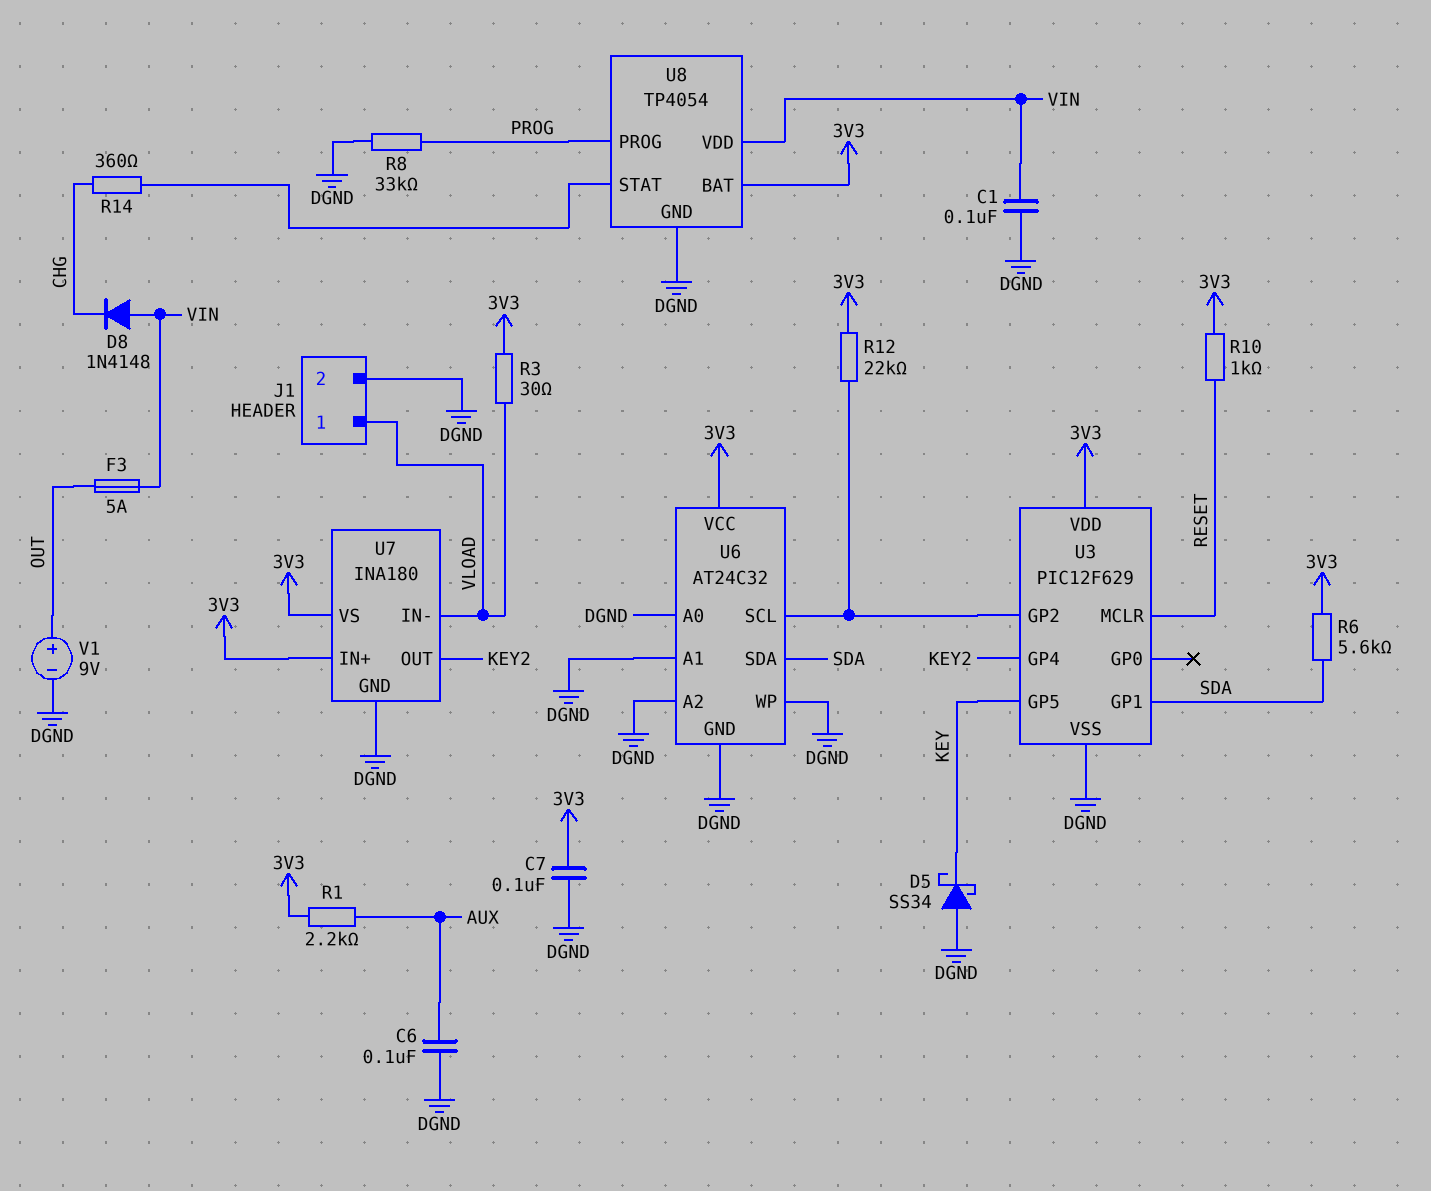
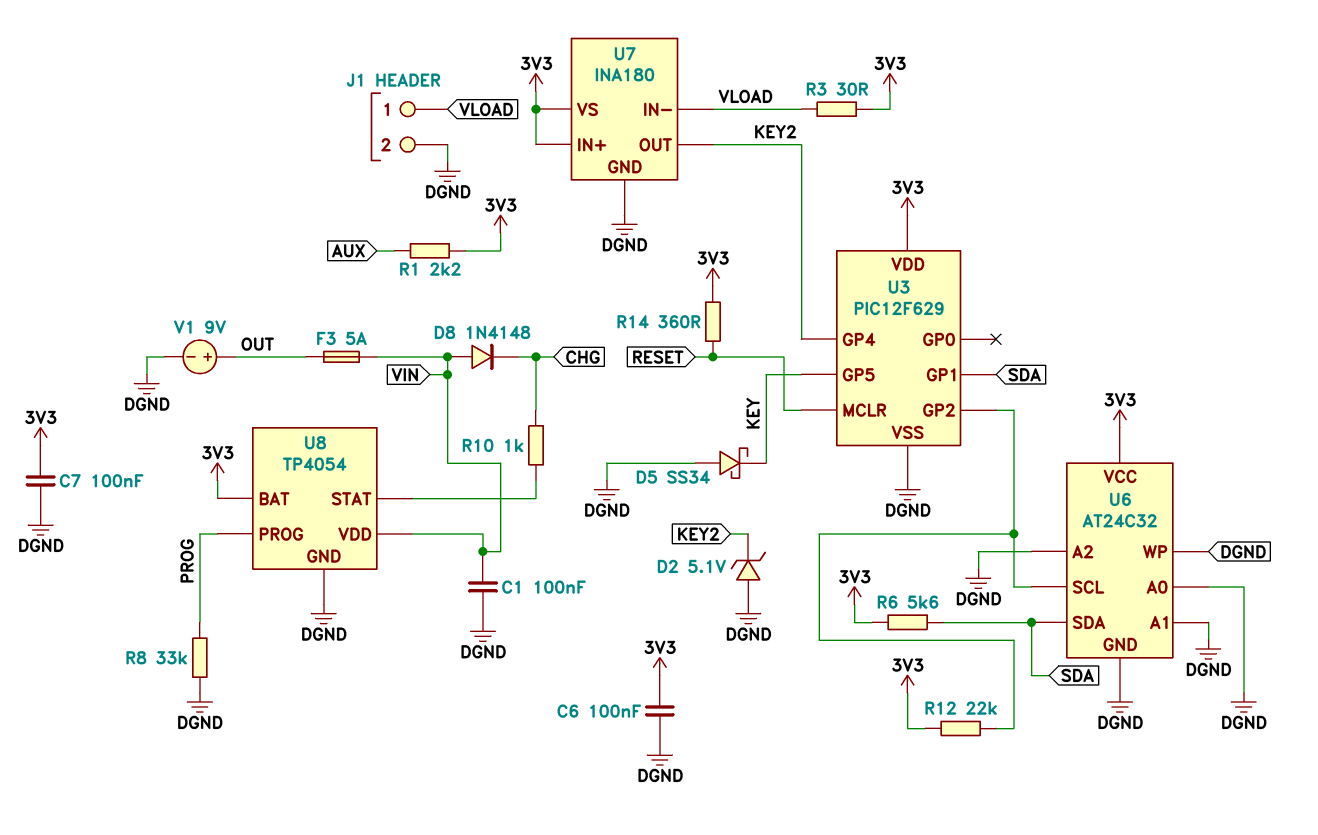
C6: 100nF (AUX, DGND) -> 100nF (3V3, DGND)
D2: none -> zener 5.1V (A DGND, K KEY2)
R10: 1k (3V3, RESET) -> 1k (CHG, U8/STAT)
R14: 360 (CHG, U8/STAT) -> 360 (3V3, RESET)

